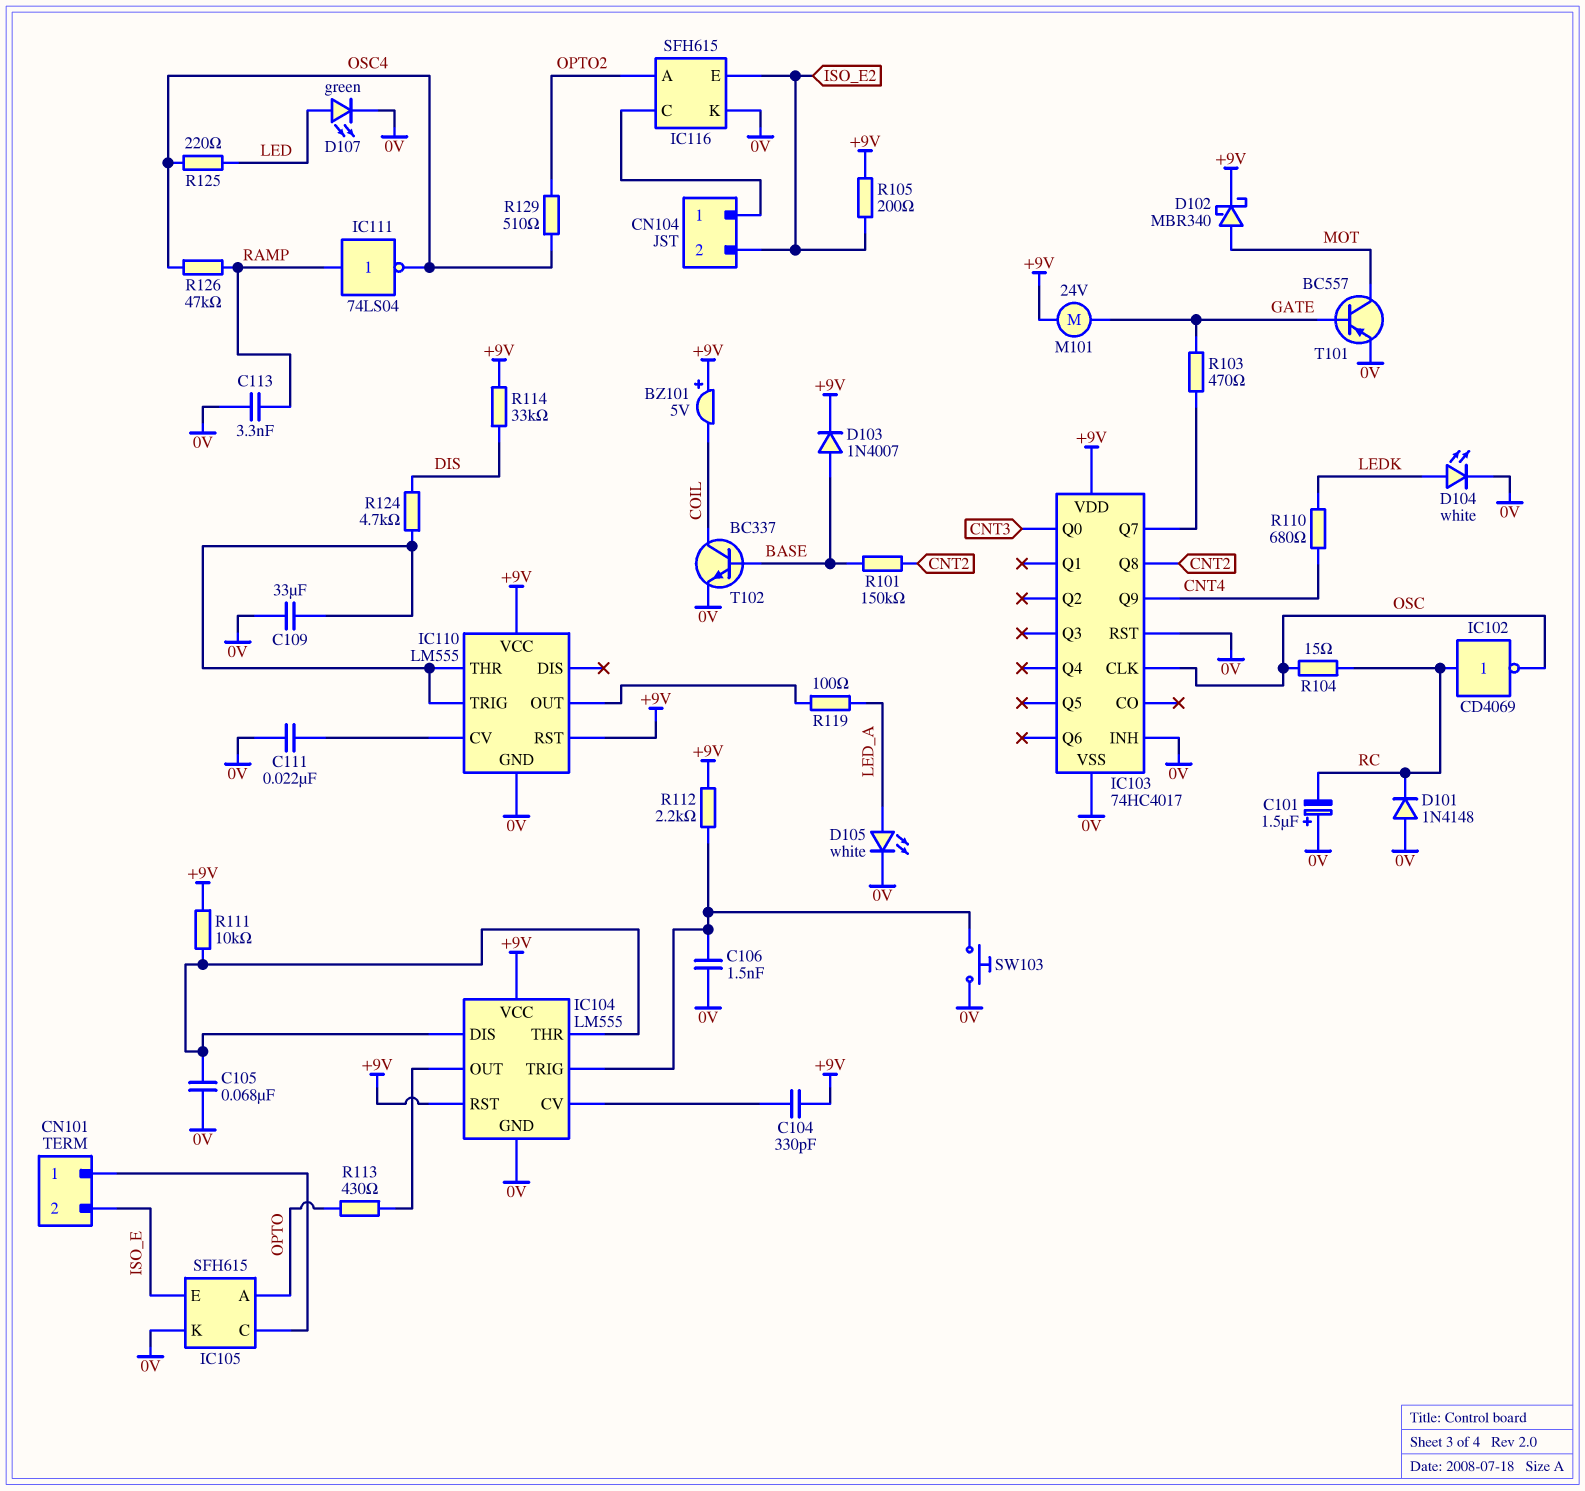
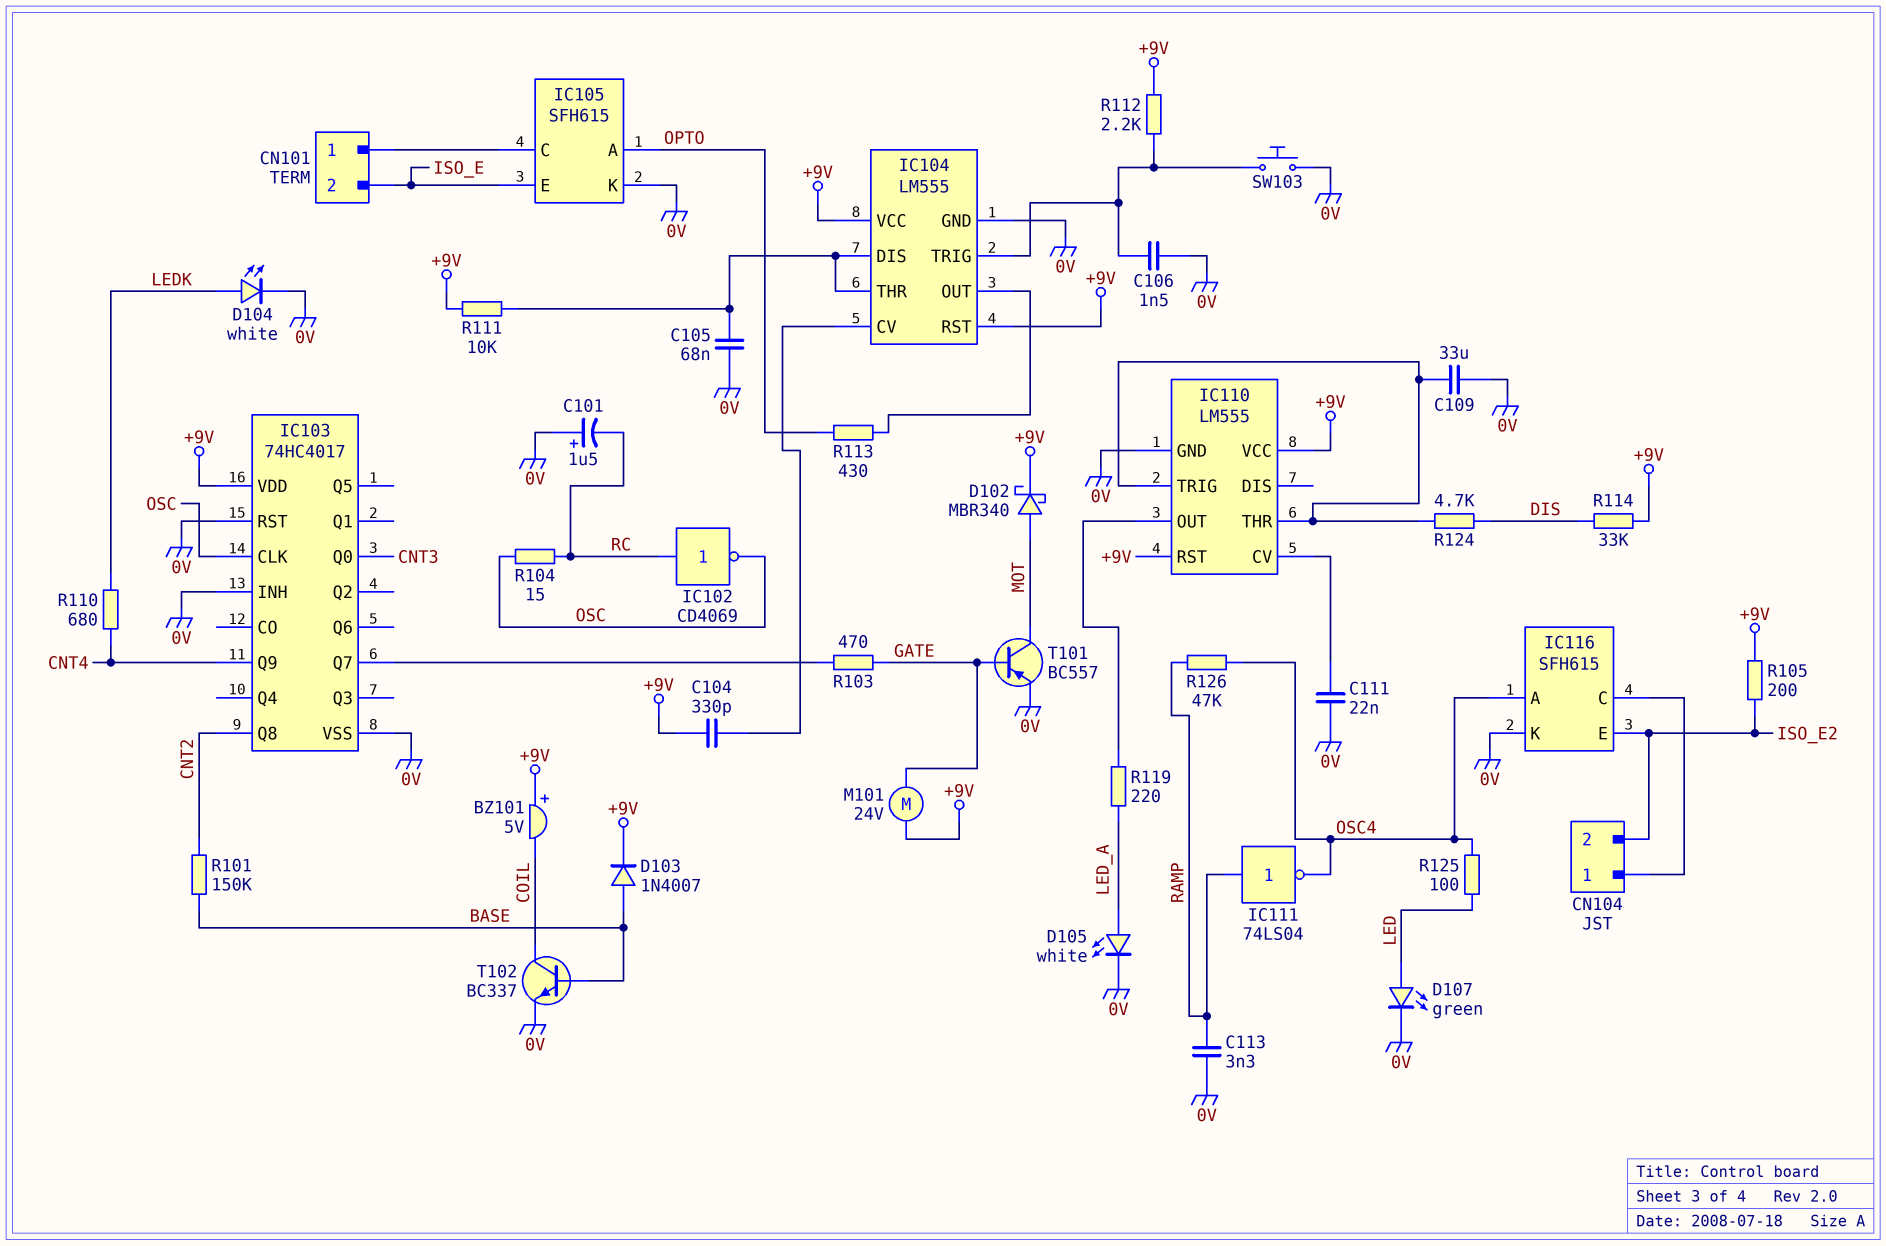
D101: diode 1N4148 (A 0V, K RC) -> none
IC116 pin A: OPTO2 -> OSC4
R119: 100 (IC110/OUT, LED_A) -> 220 (IC110/OUT, LED_A)
R125: 220 (LED, OSC4) -> 100 (LED, OSC4)
R129: 510 (OPTO2, OSC4) -> none

